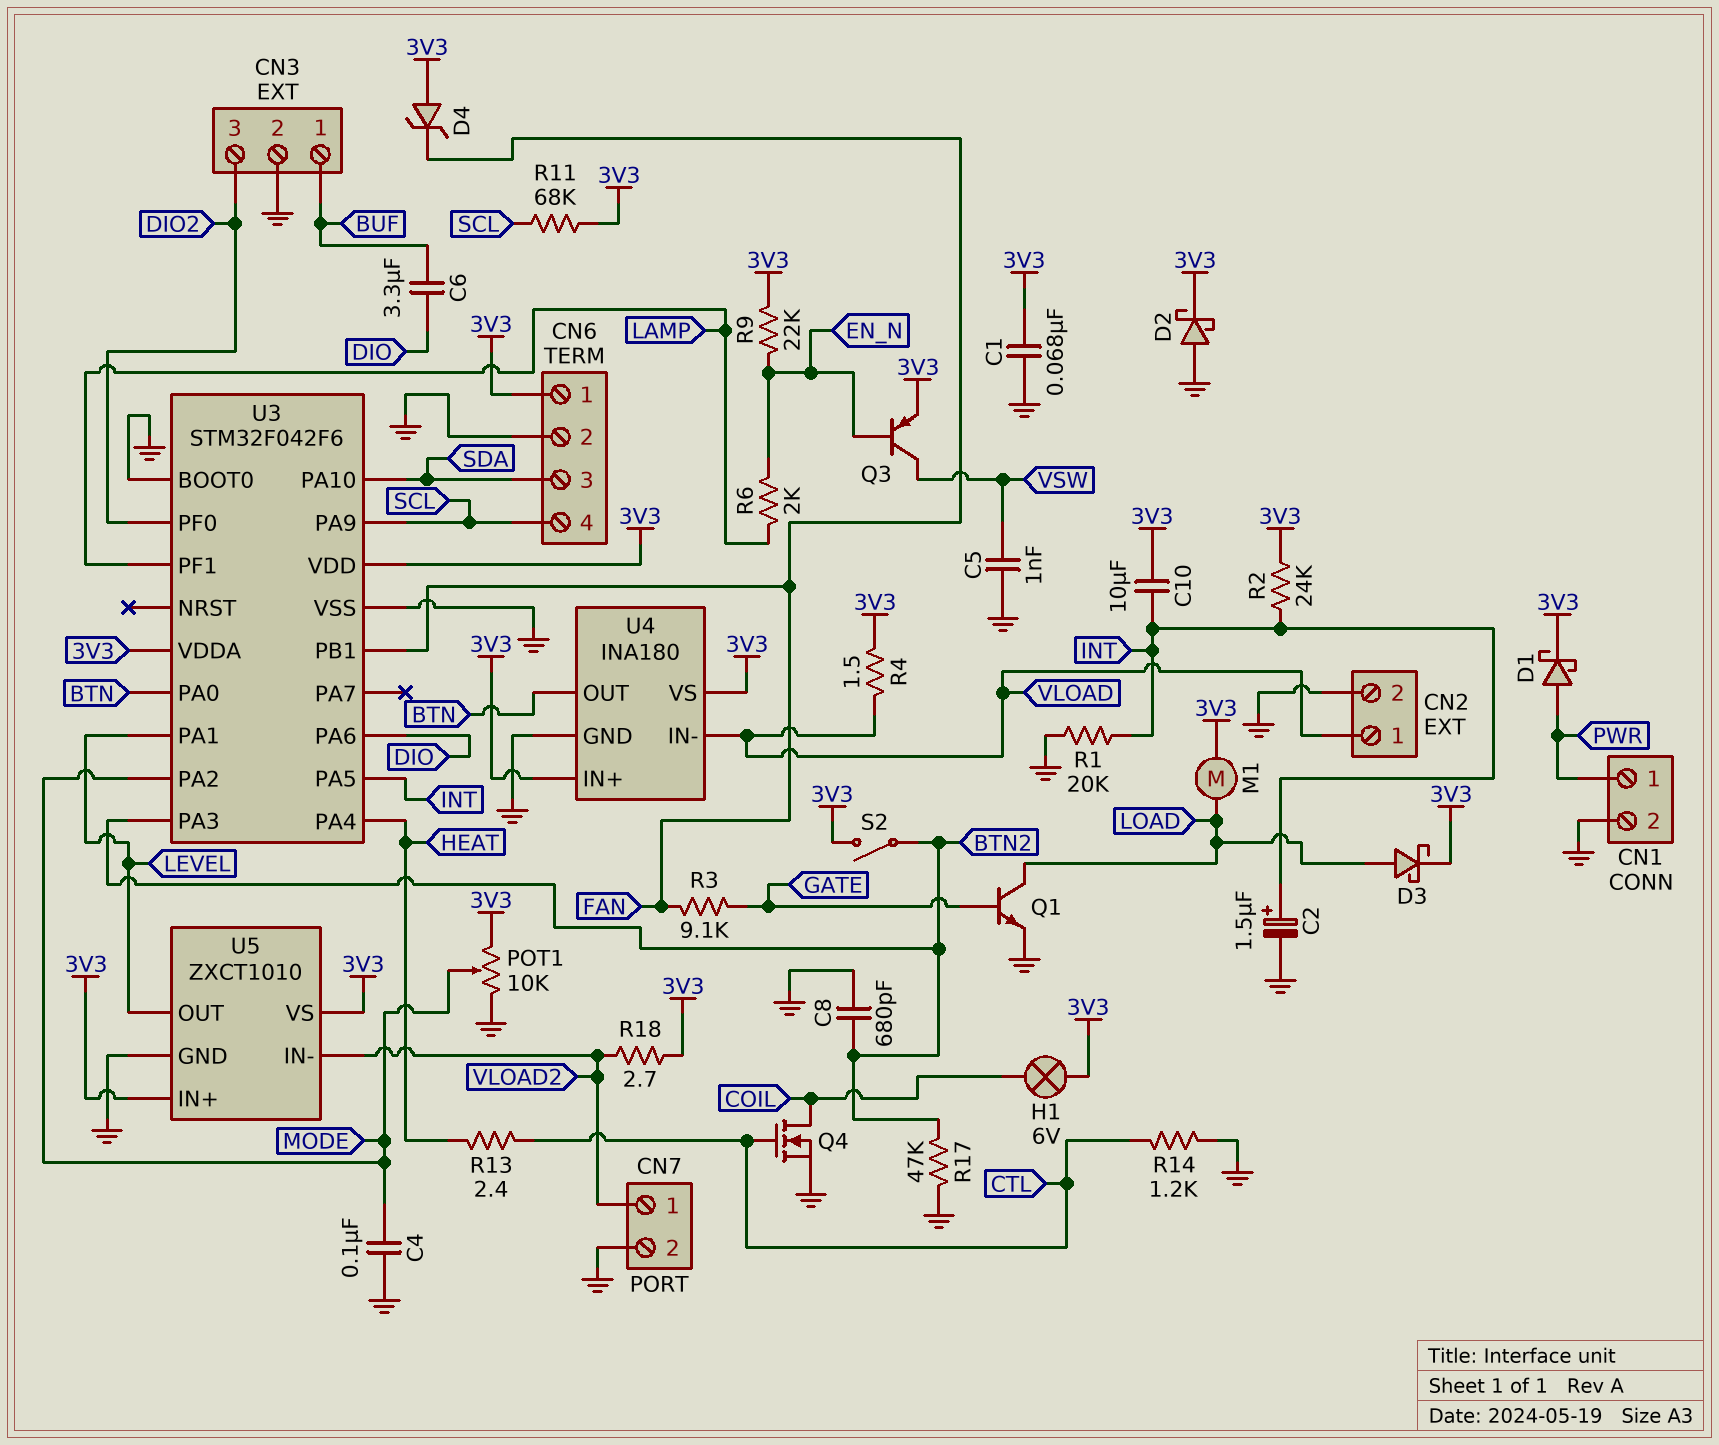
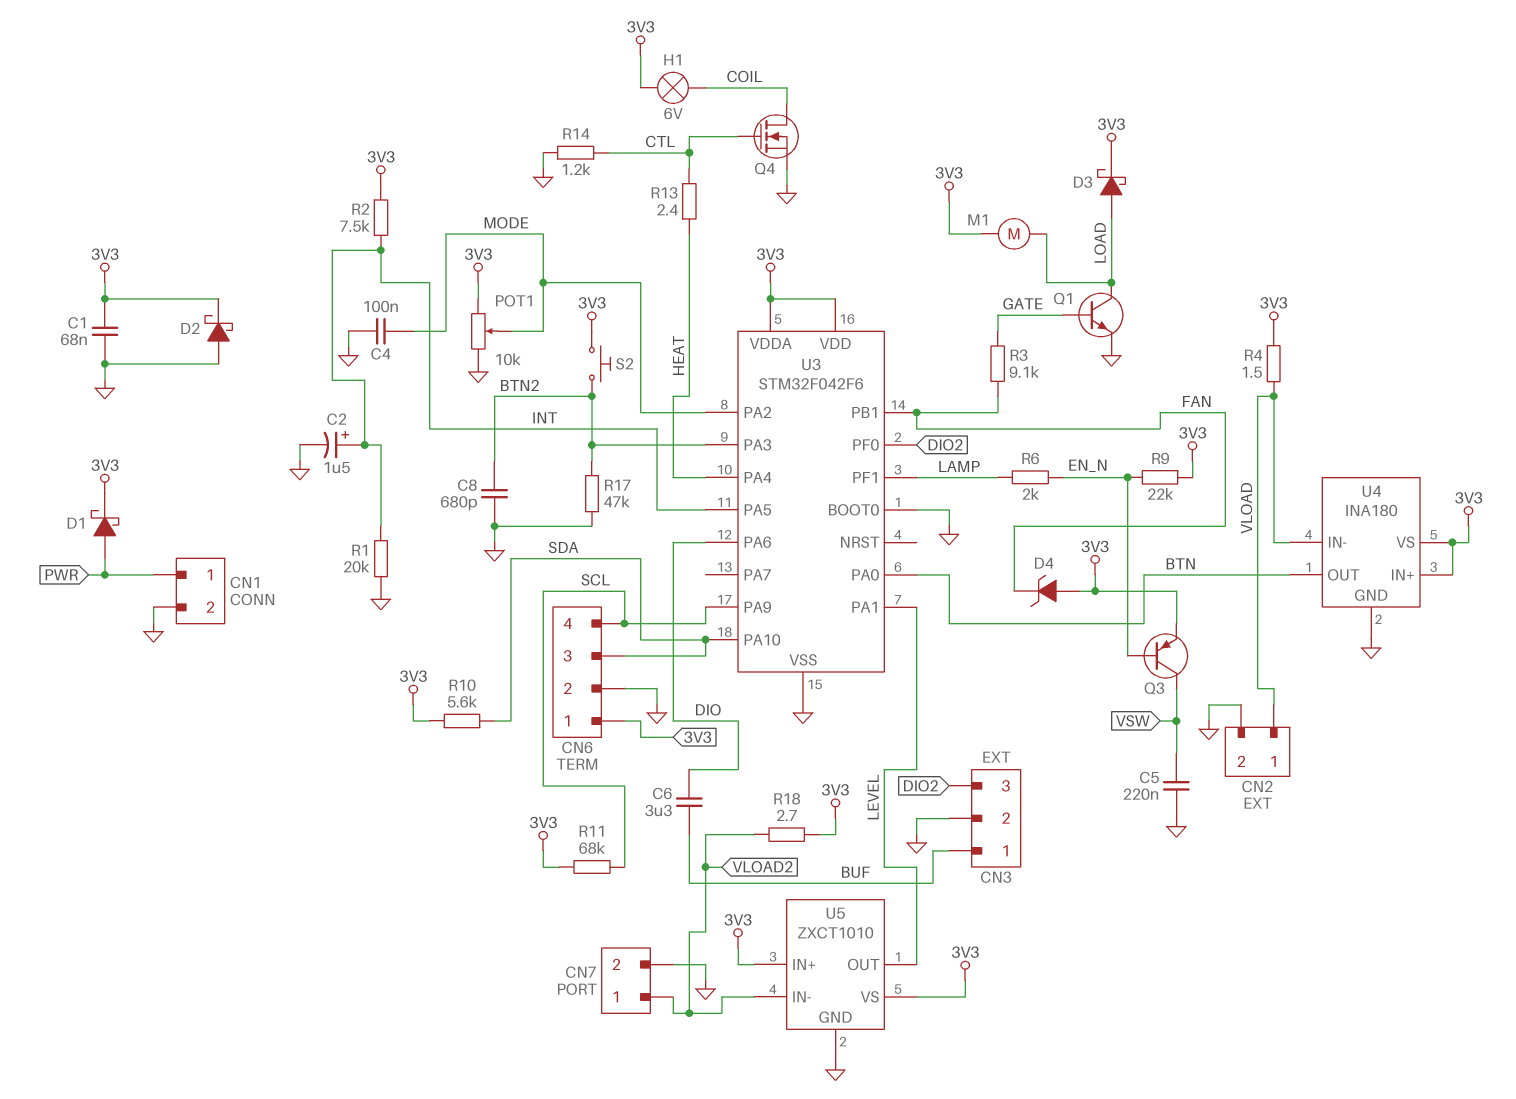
C5: 1nF (GND, VSW) -> 220nF (GND, VSW)
C10: 10uF (3V3, INT) -> none
R2: 24k (3V3, INT) -> 7.5k (3V3, INT)
R10: none -> 5.6k (3V3, SDA)
S2: switch (3V3, BTN2) -> button (3V3, BTN2)

